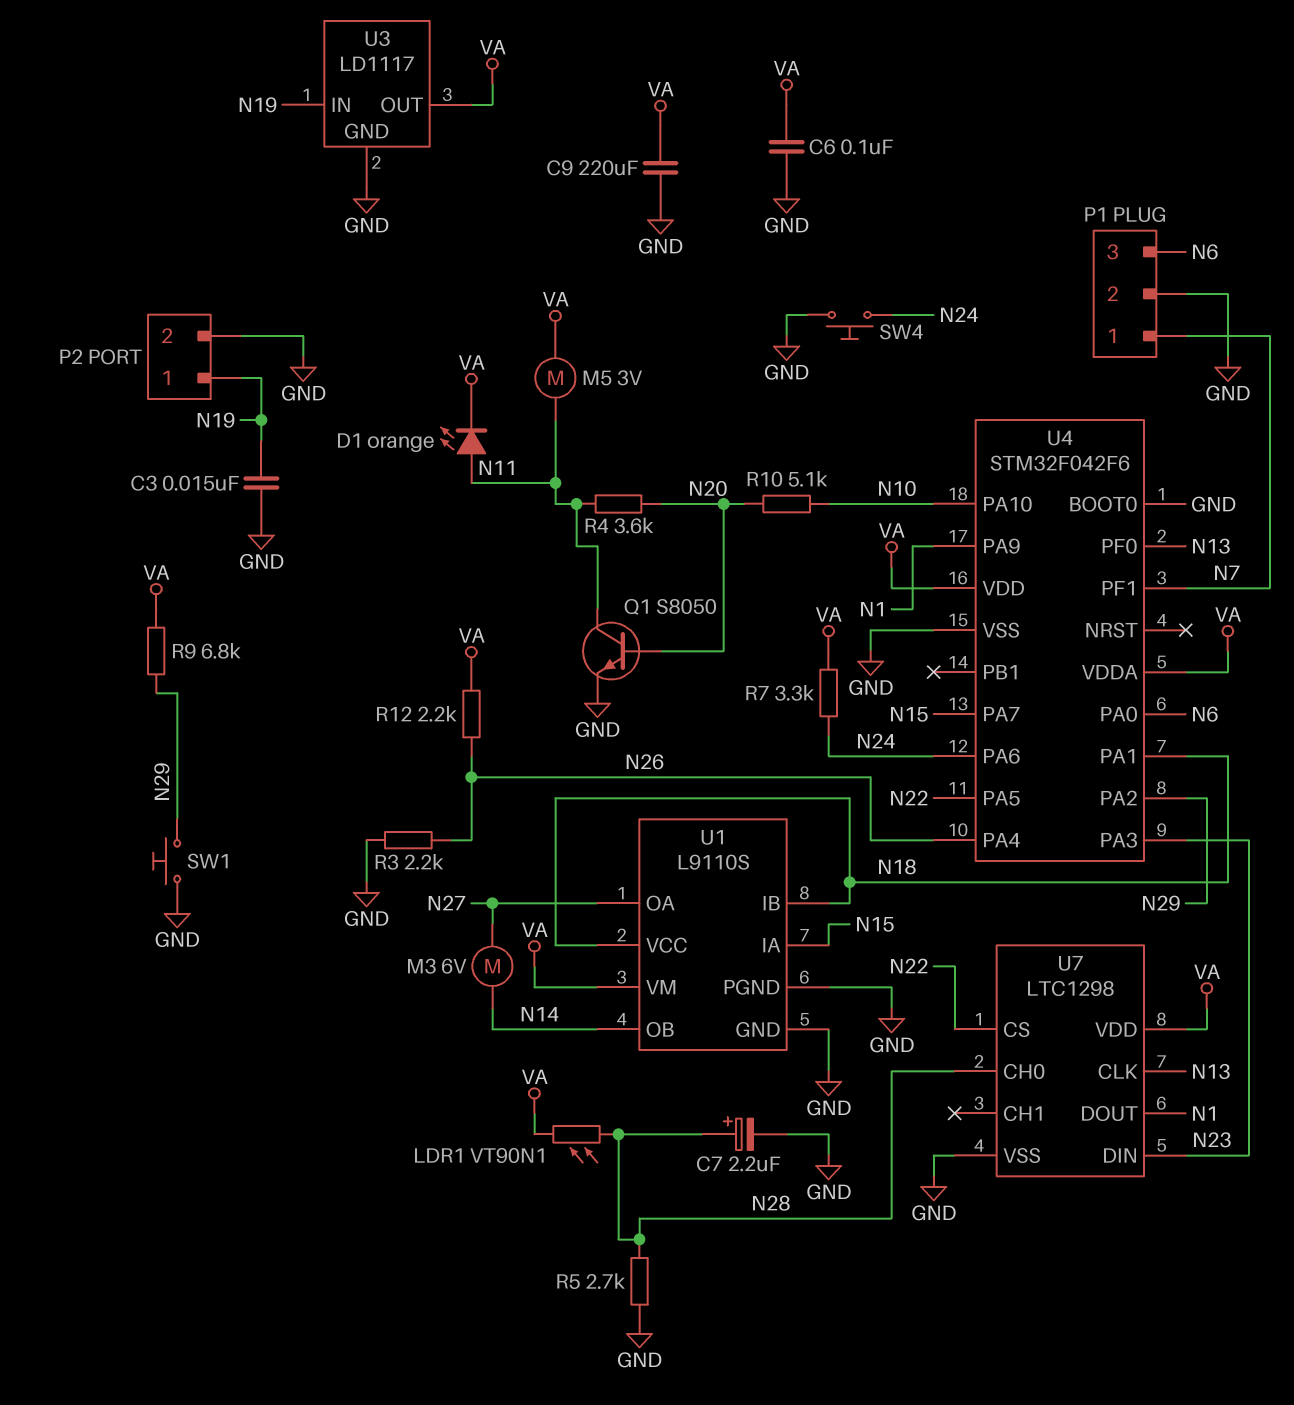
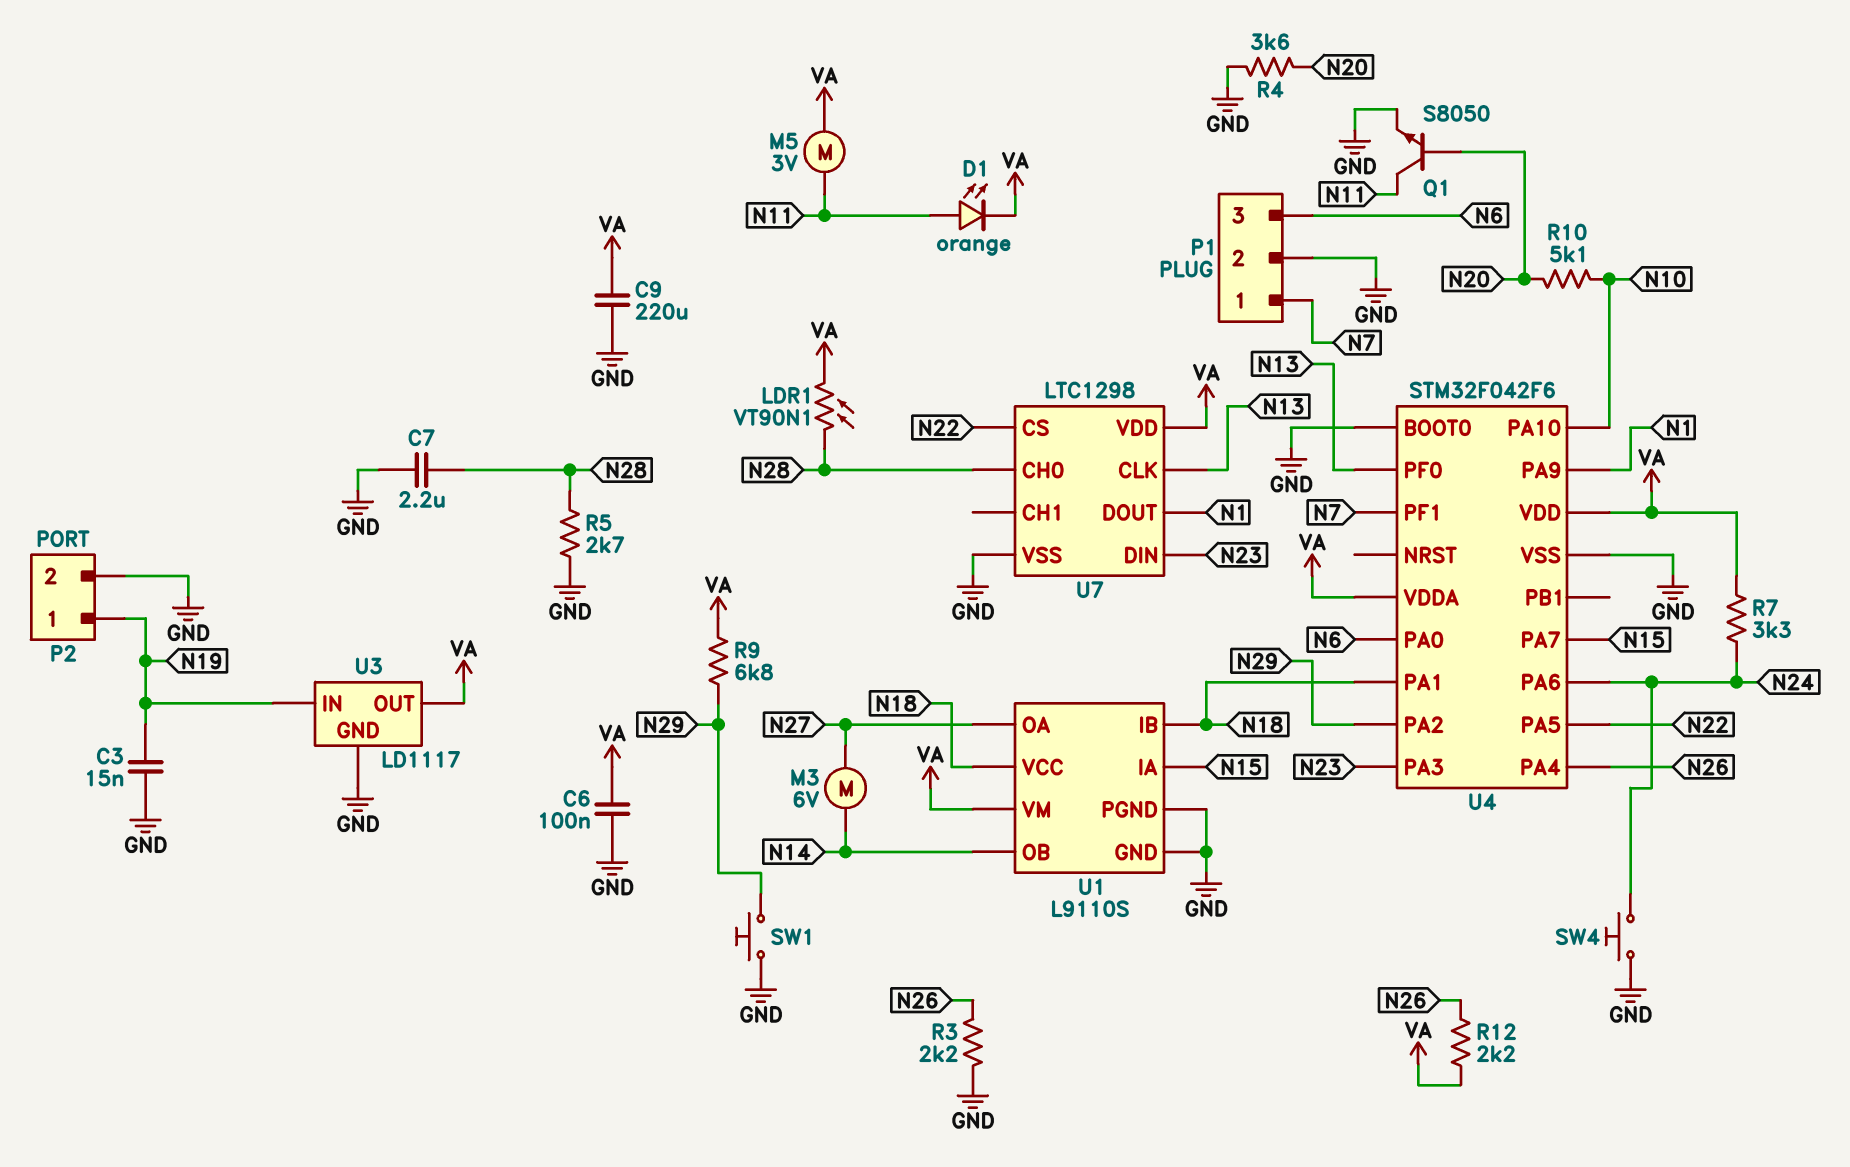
C7: 2.2uF (plus N28, minus GND) -> 2.2uF (GND, N28)
R4: 3.6k (N11, N20) -> 3.6k (GND, N20)

